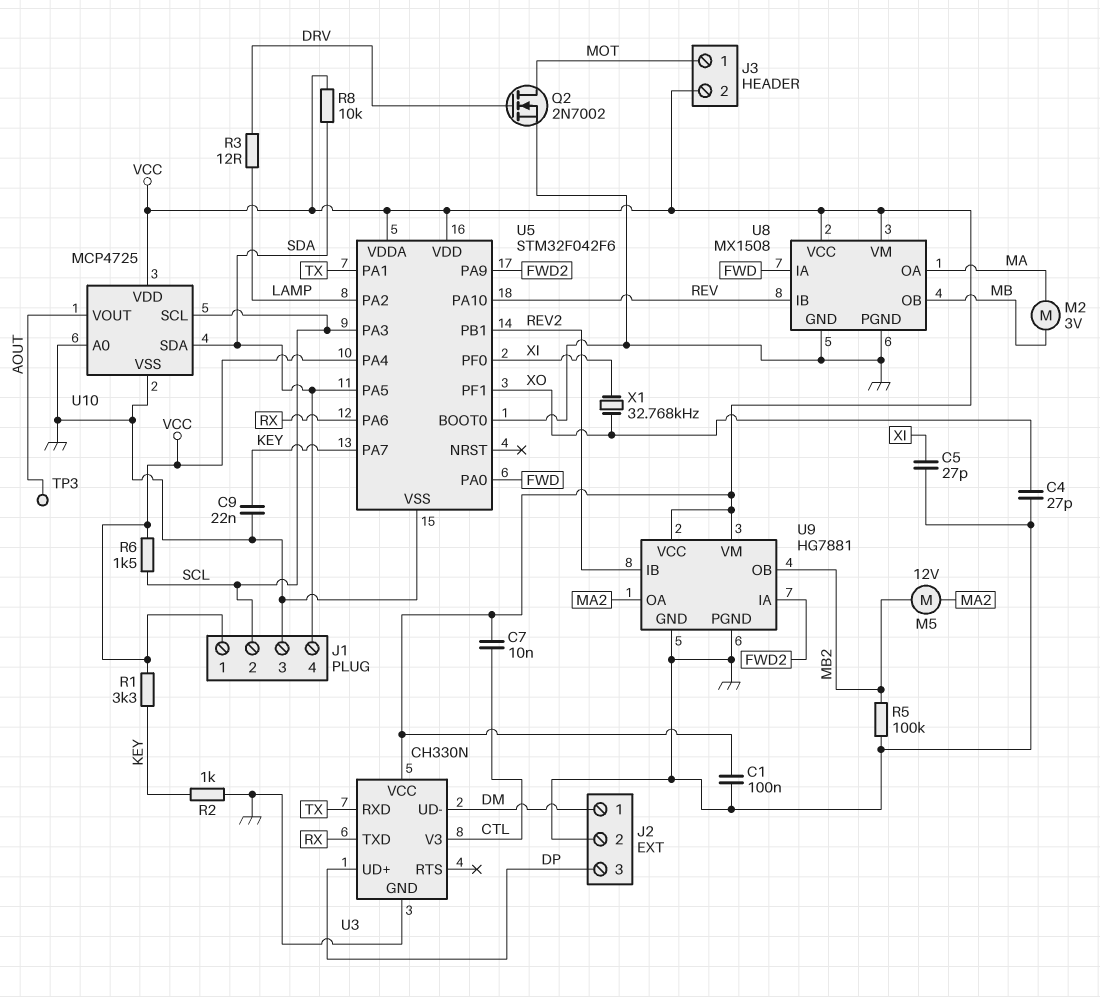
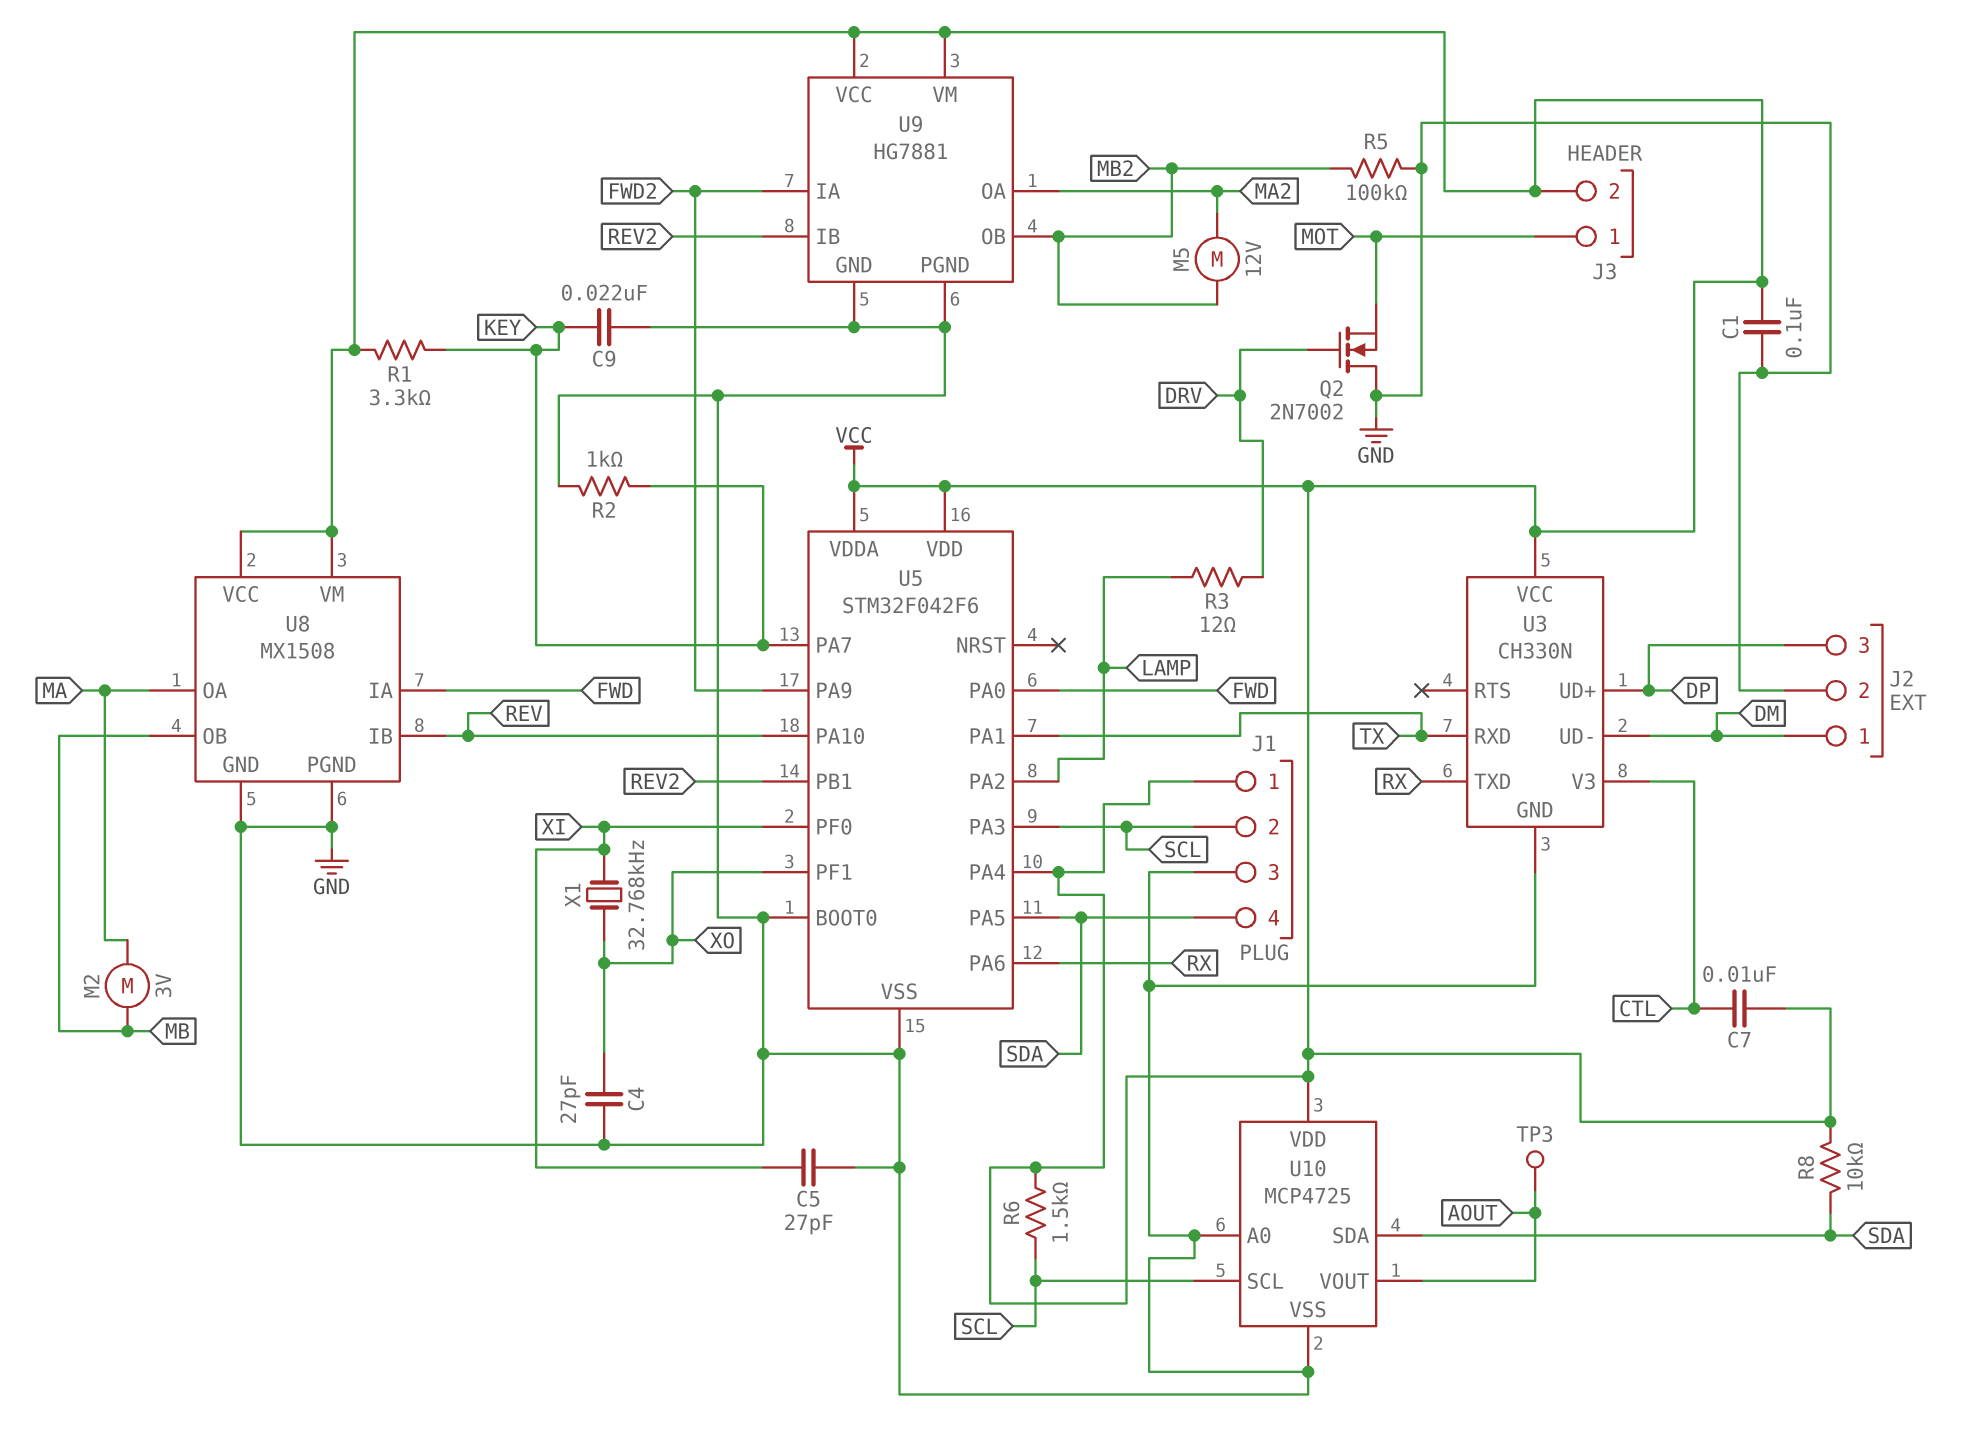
Q2: NMOS 2N7002 (G DRV, D MOT, S GND) -> NMOS 2N7002 (G DRV, D GND, S MOT)

